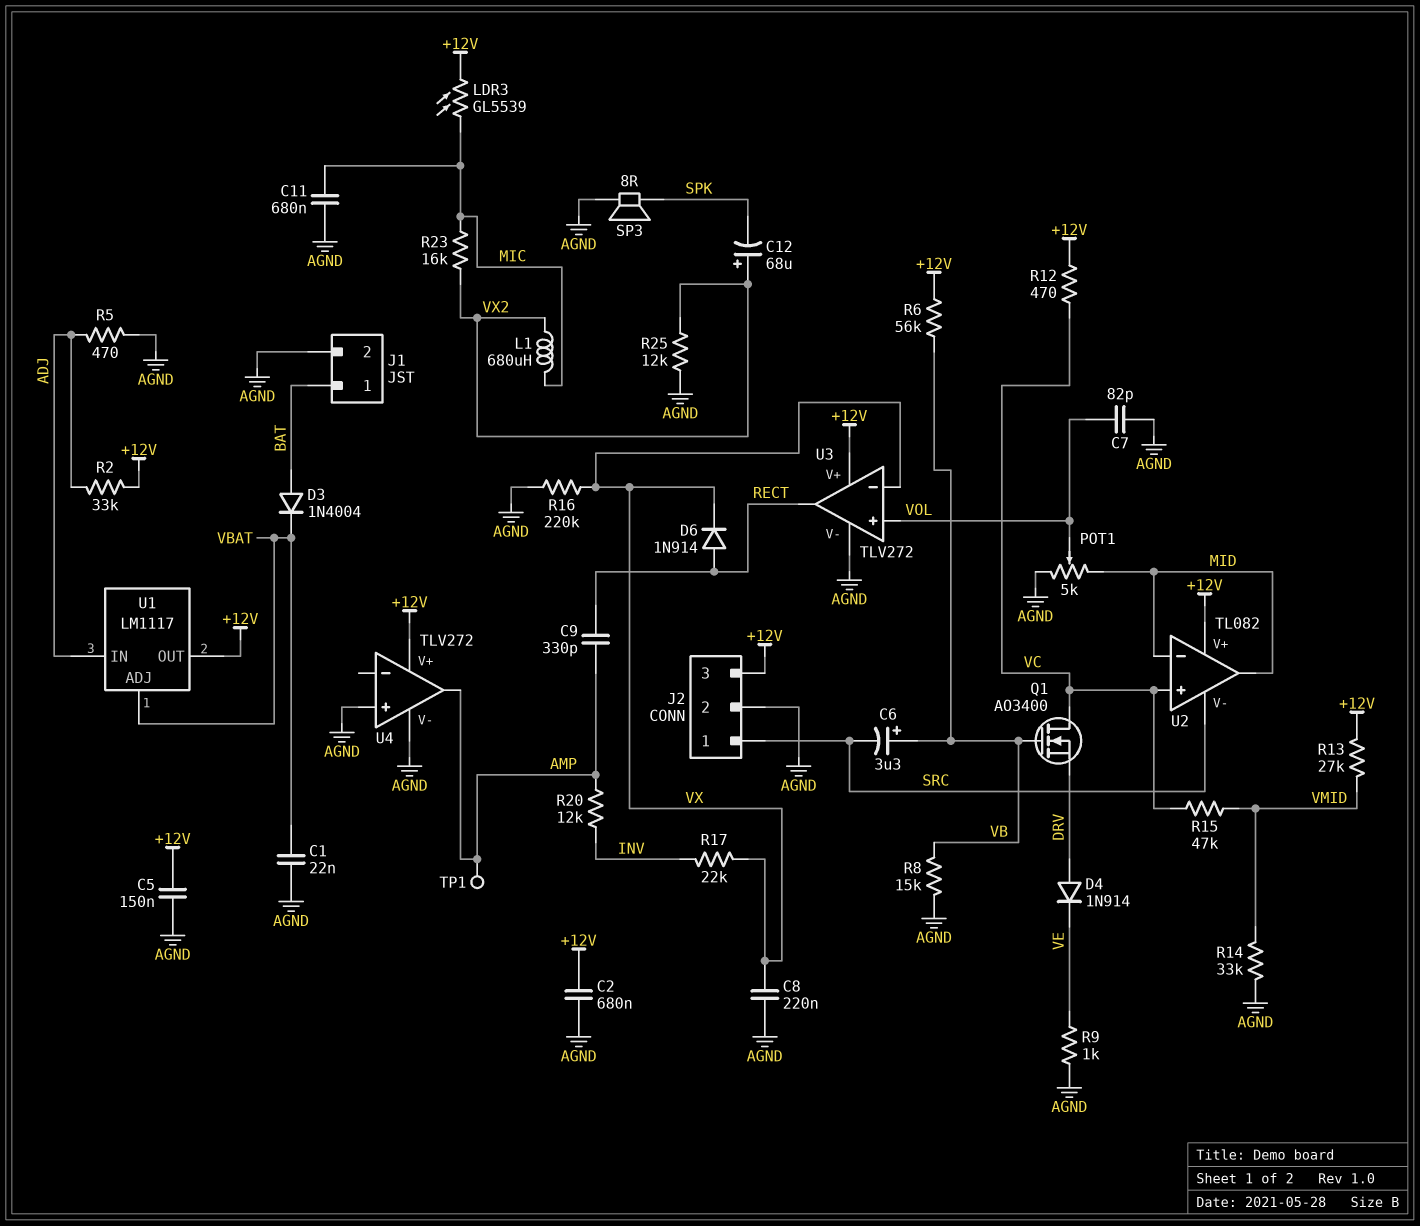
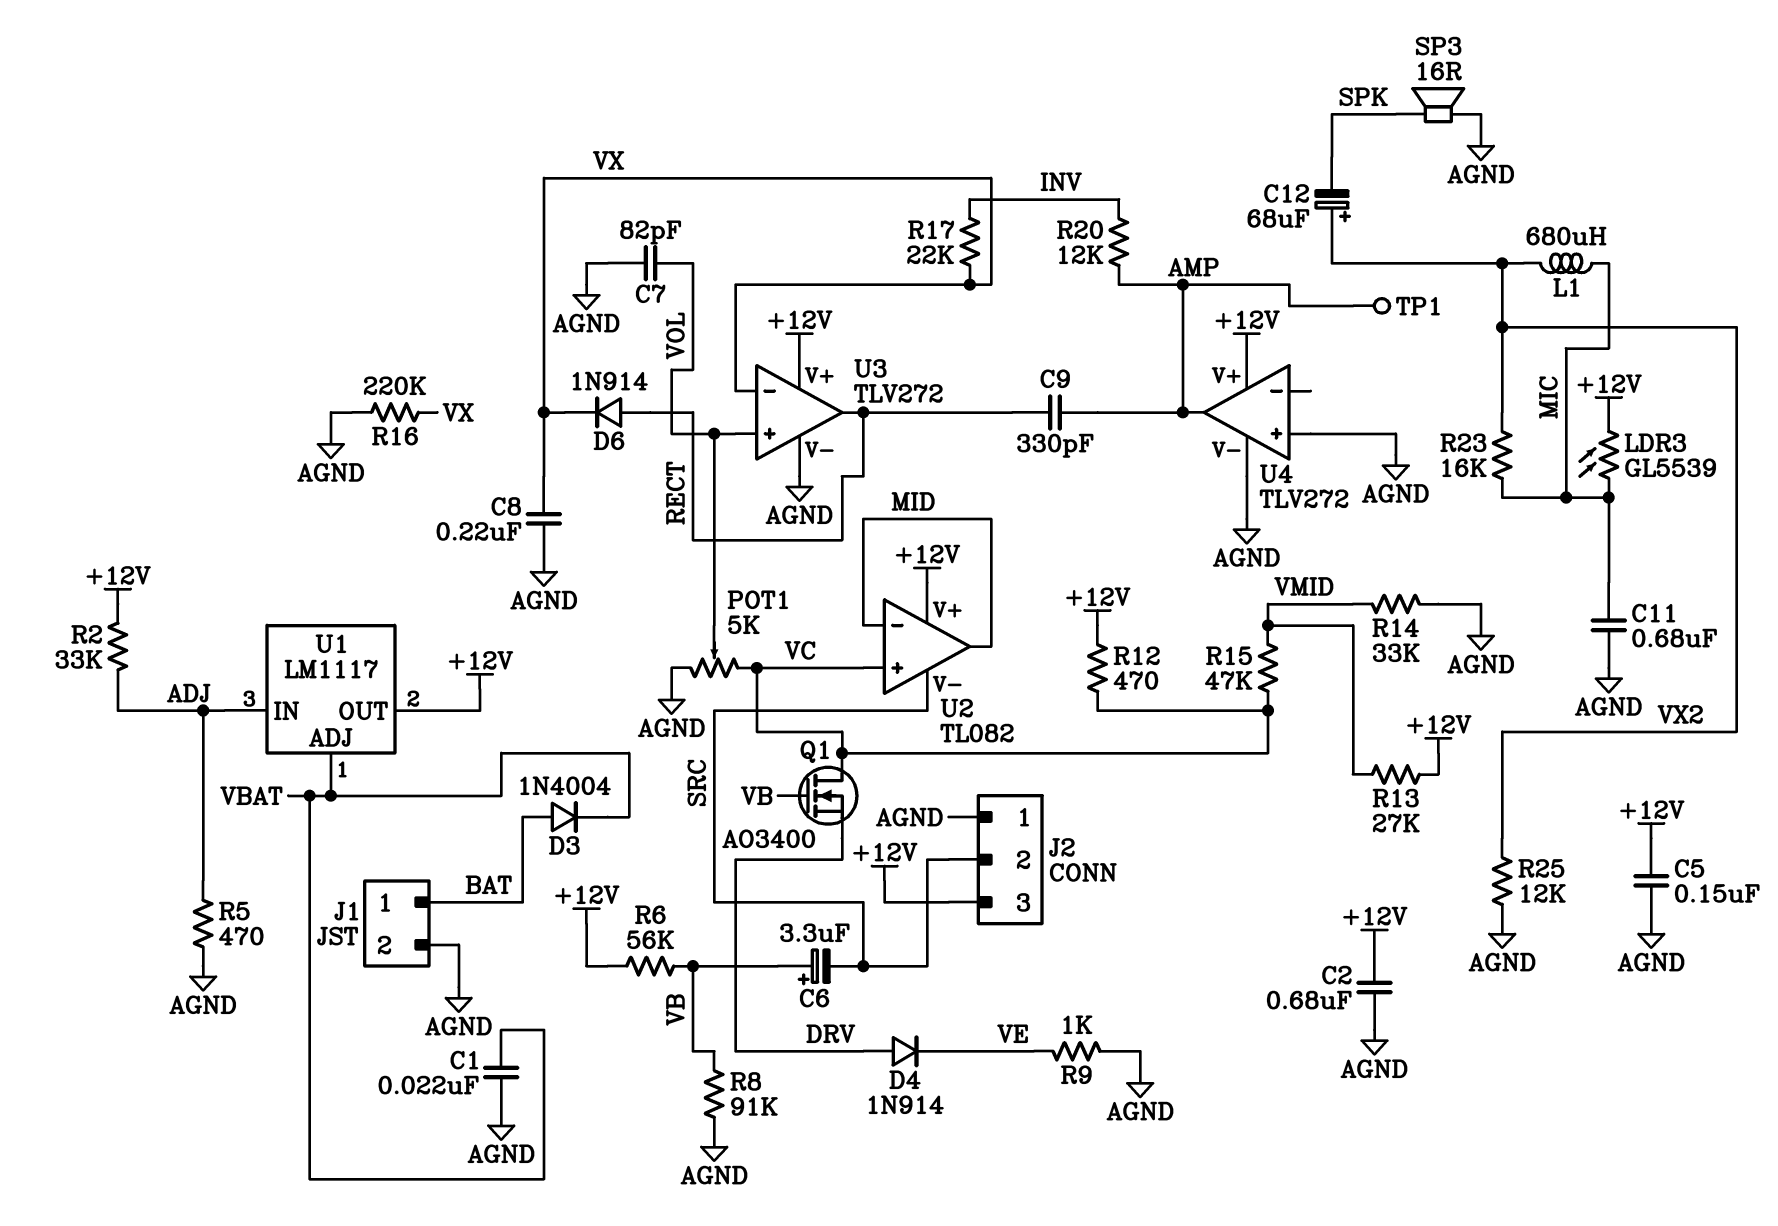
J2 pin 1: SRC -> AGND
J2 pin 2: AGND -> SRC
POT1: 5k (AGND, MID, wiper VOL) -> 5k (AGND, VC, wiper VOL)
R8: 15k (AGND, VB) -> 91k (AGND, VB)
SP3: speaker 8R (AGND, SPK) -> speaker 16R (AGND, SPK)

